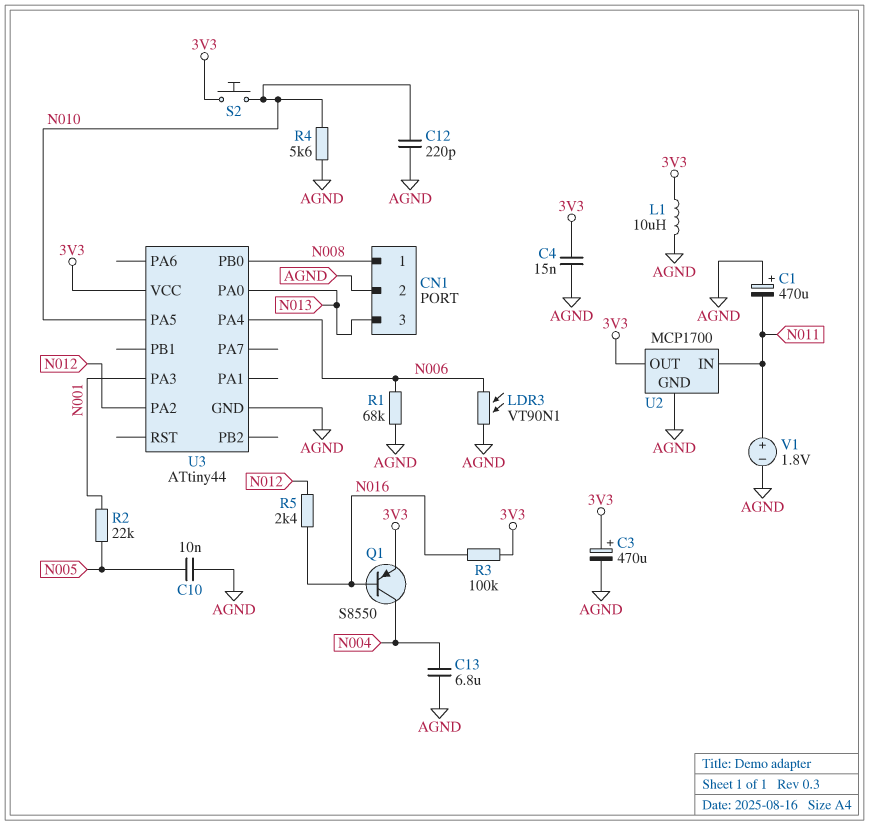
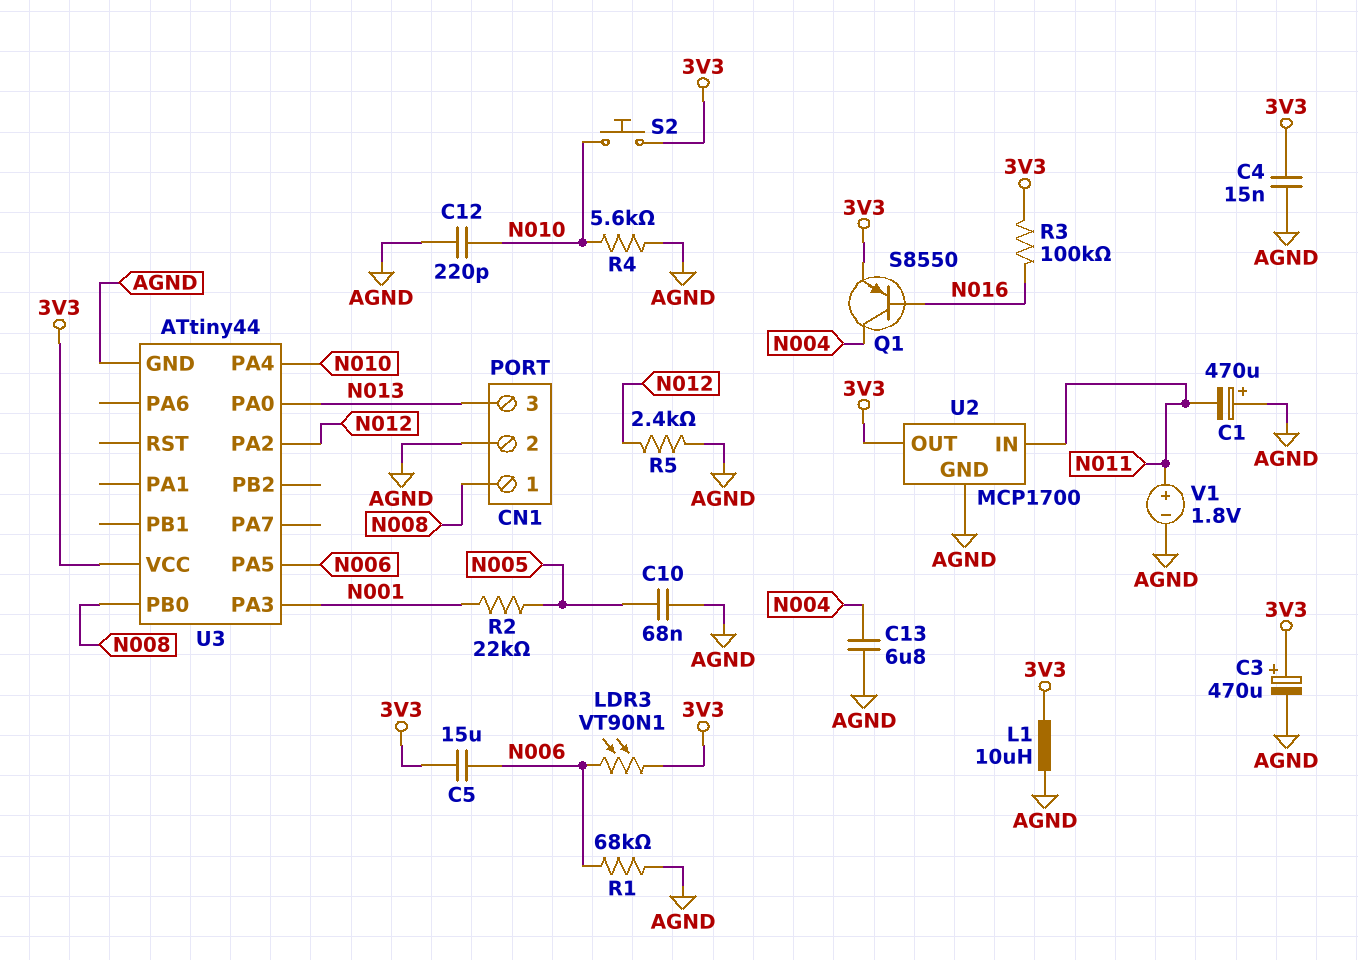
C5: none -> 15uF (3V3, N006)
C10: 10nF (AGND, N005) -> 68nF (AGND, N005)
LDR3: VT90N1 (AGND, N006) -> VT90N1 (3V3, N006)
R5: 2.4k (N012, N016) -> 2.4k (AGND, N012)
U3 pin PA4: N006 -> N010
U3 pin PA5: N010 -> N006

